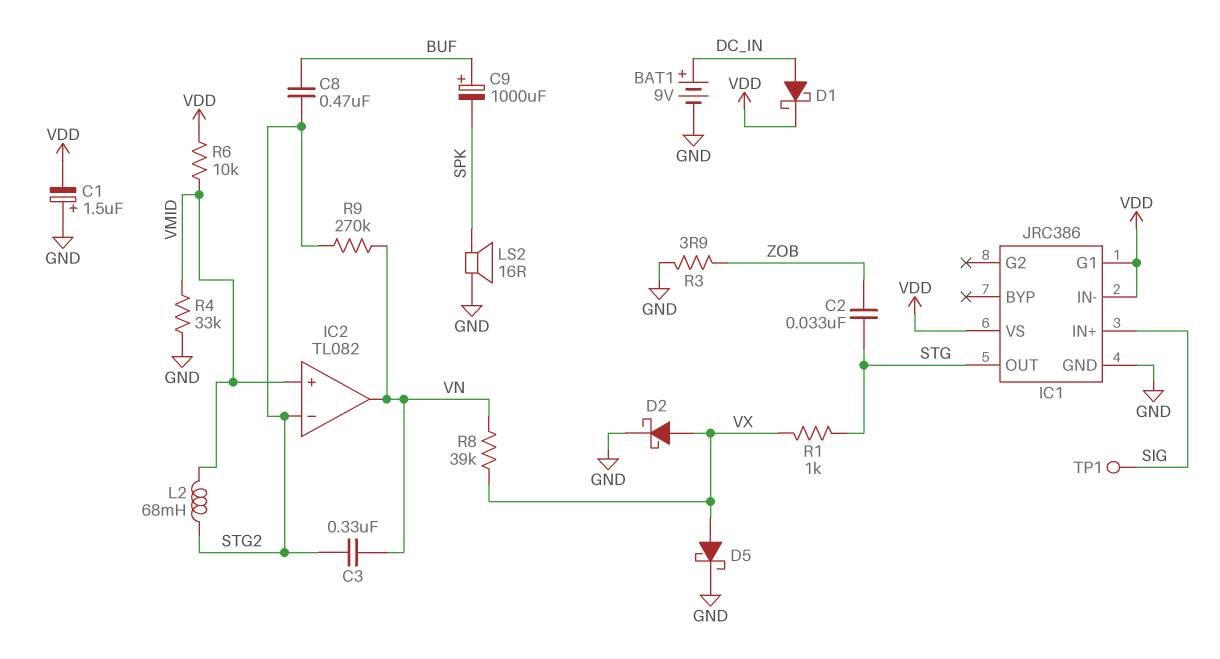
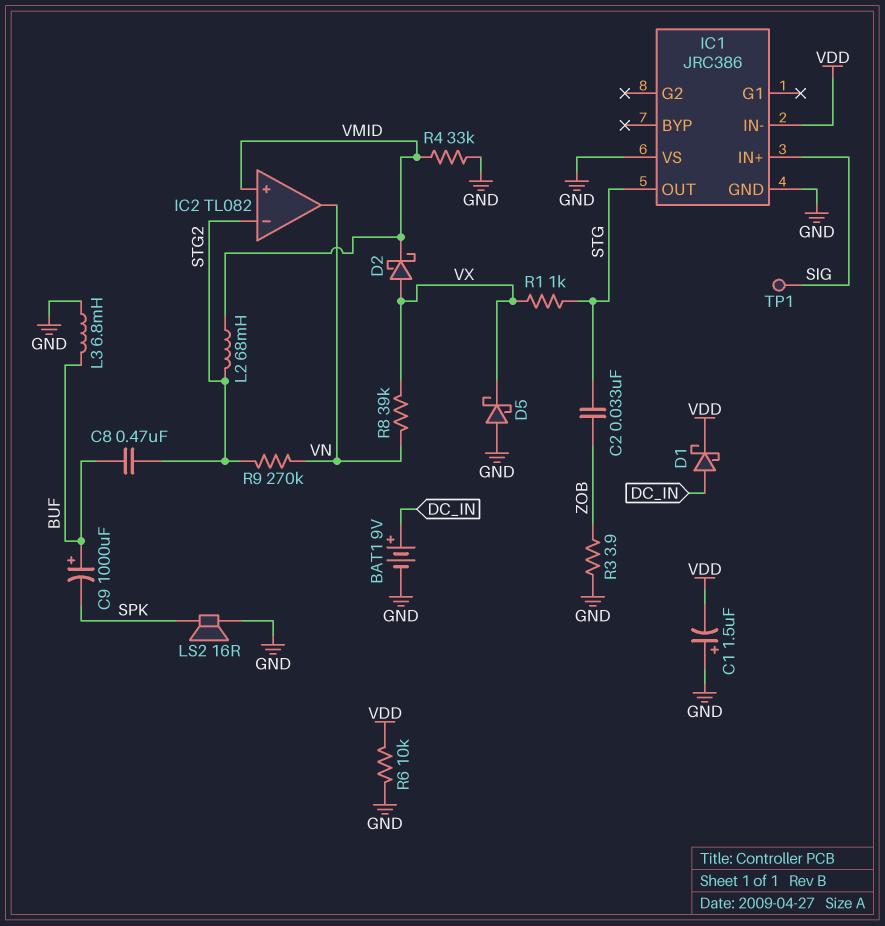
C3: 330nF (STG2, VN) -> none
D2: schottky (A VX, K GND) -> schottky (A VX, K VMID)
D5: schottky (A VX, K GND) -> schottky (A GND, K VX)
IC1 pin G1: VDD -> none
IC1 pin VS: VDD -> GND
L3: none -> 6.8mH (BUF, GND)
R6: 10k (VDD, VMID) -> 10k (GND, VDD)

